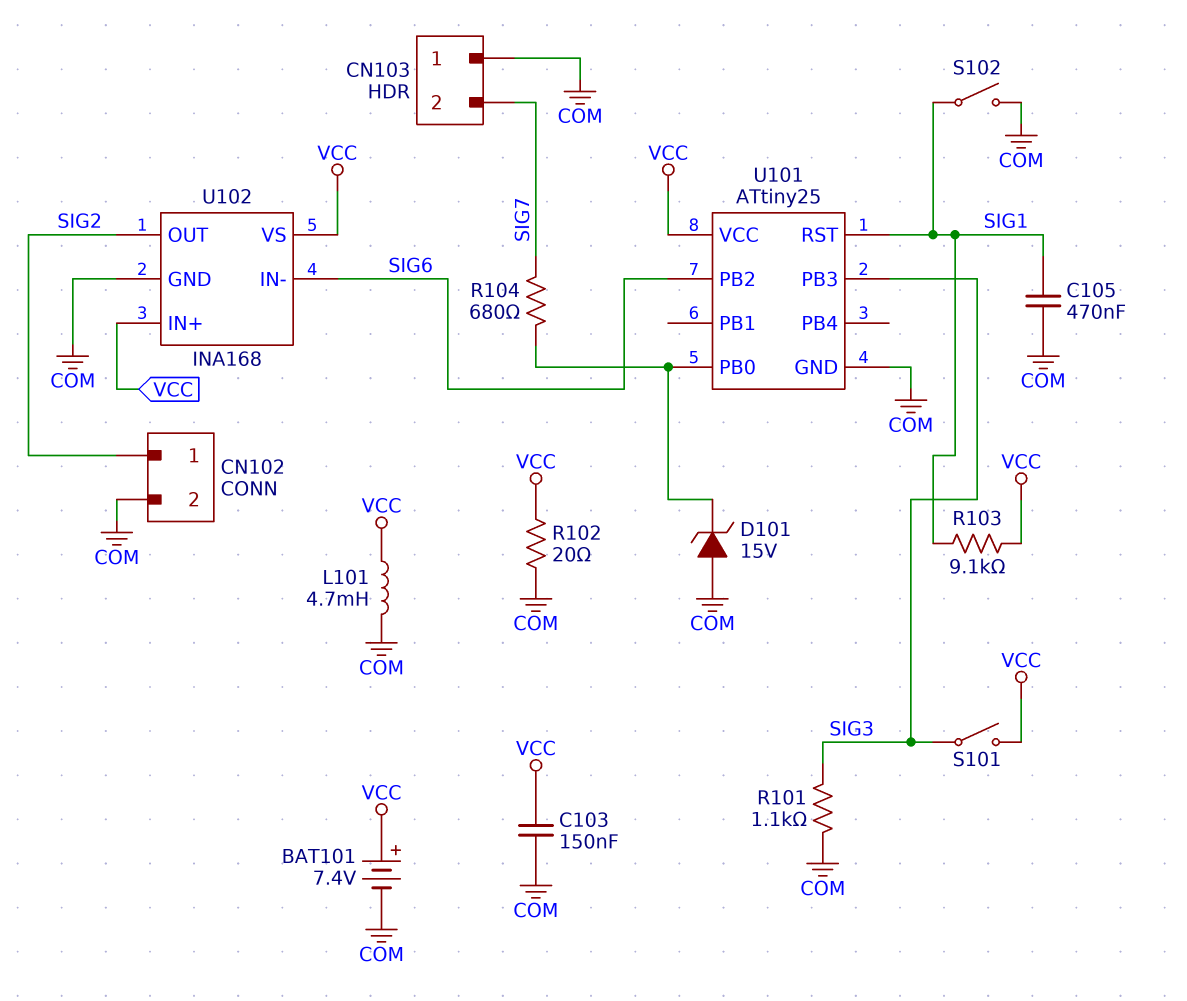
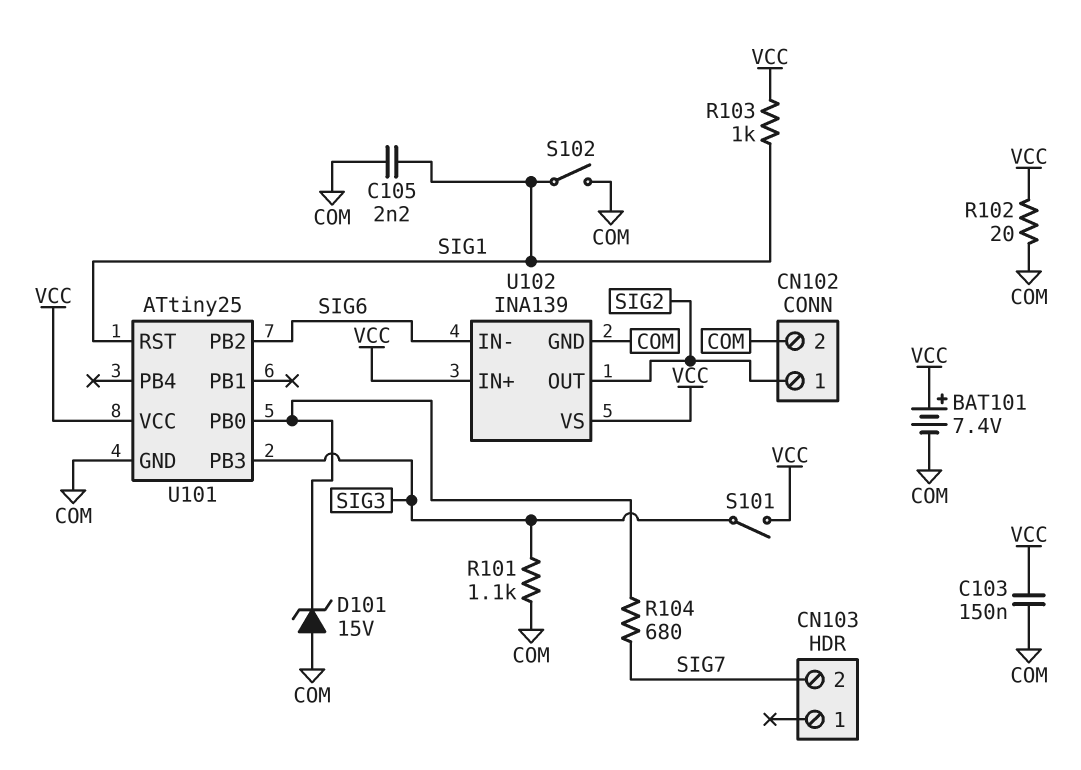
C105: 470nF (COM, SIG1) -> 2.2nF (COM, SIG1)
CN103 pin 1: COM -> none
L101: 4.7mH (COM, VCC) -> none
R103: 9.1k (SIG1, VCC) -> 1k (SIG1, VCC)
U102: INA168 -> INA139

